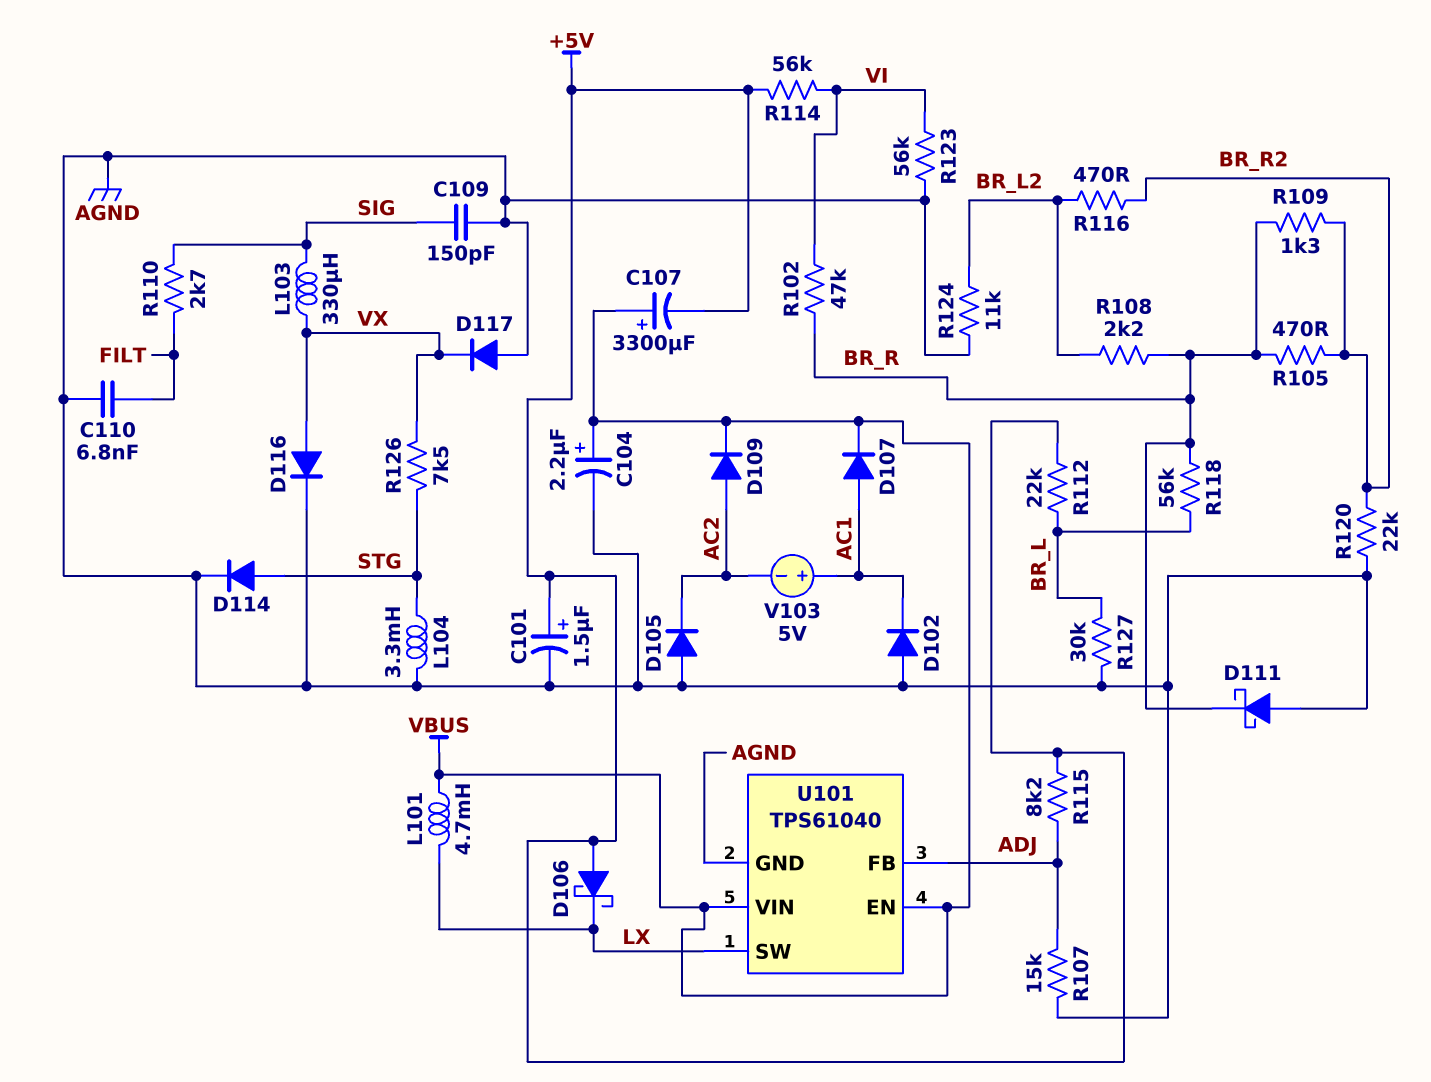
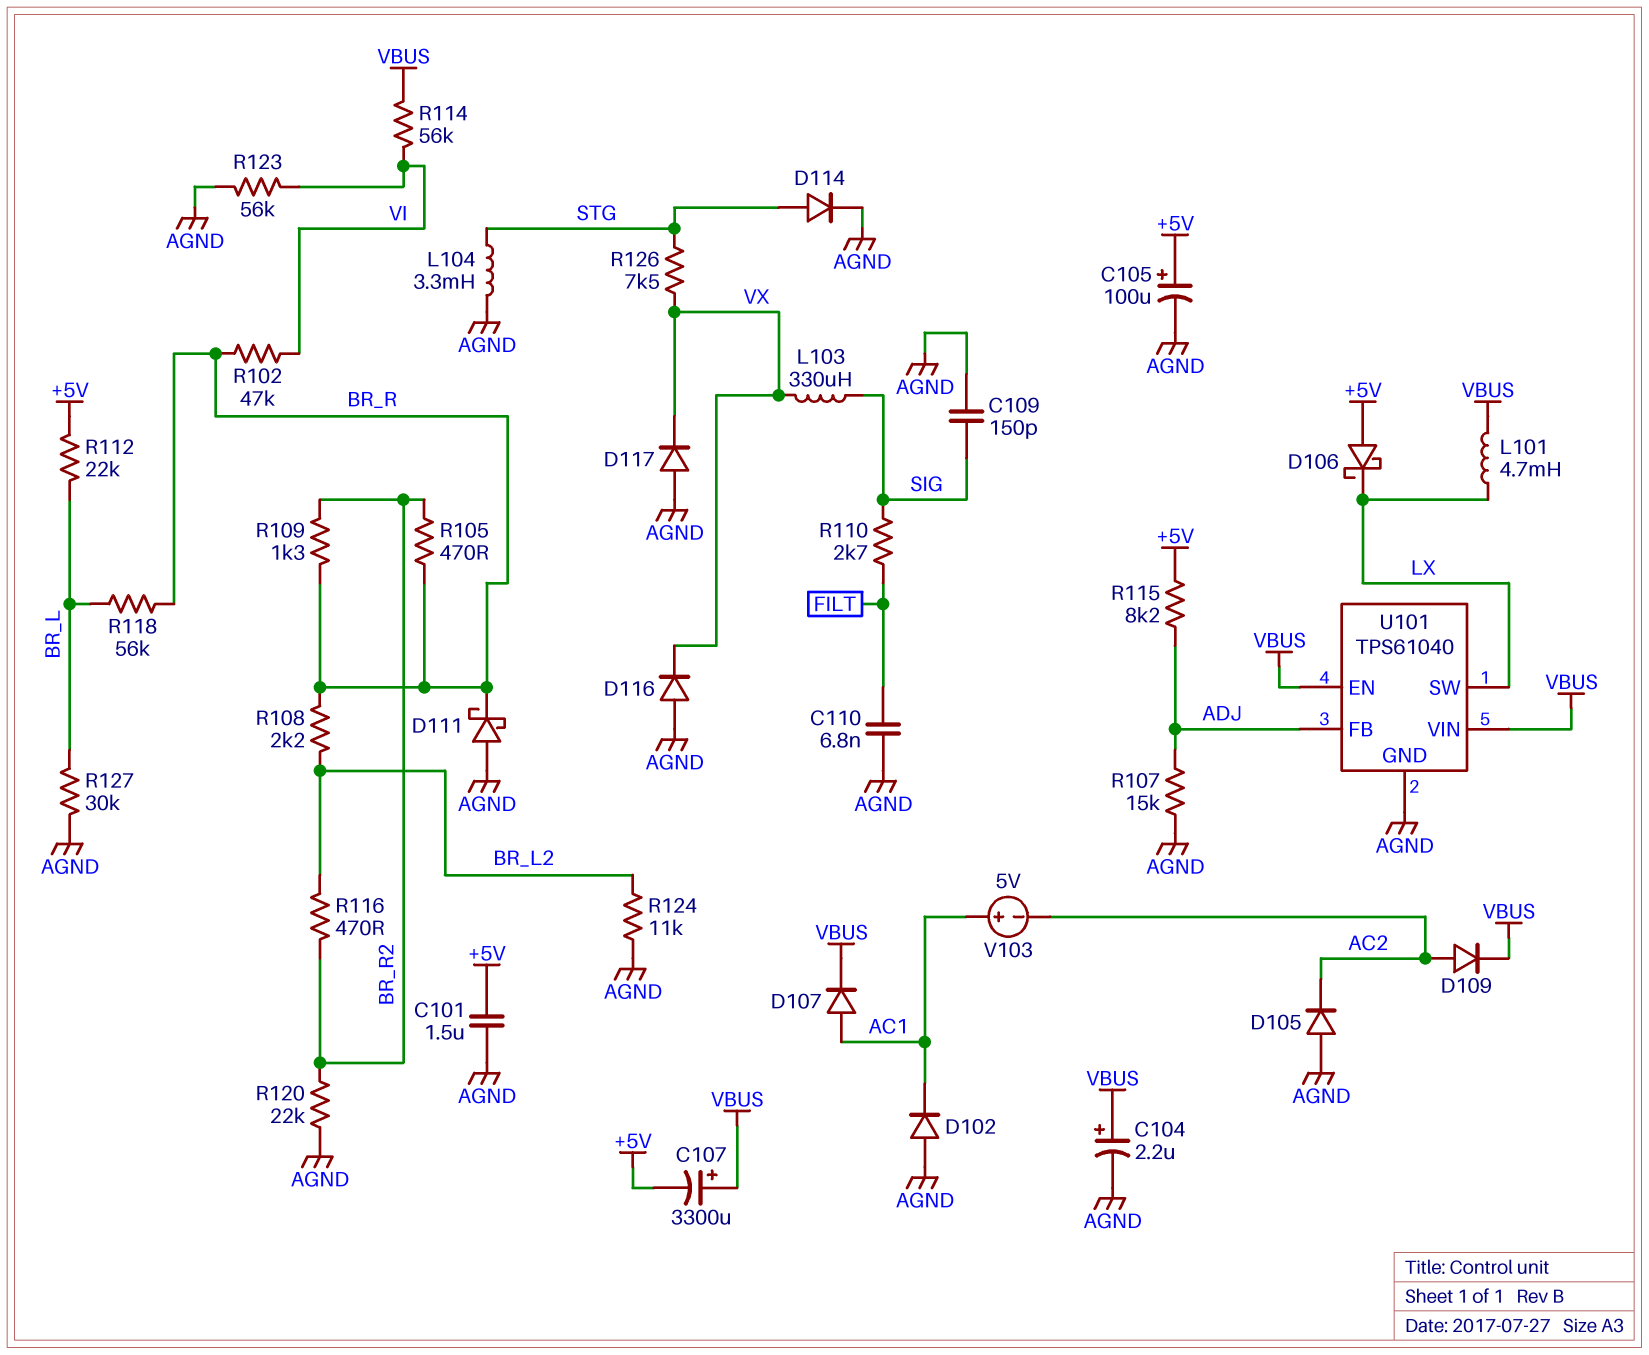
C101: 1.5uF (plus +5V, minus AGND) -> 1.5uF (+5V, AGND)
C105: none -> 100uF (plus +5V, minus AGND)
D116: diode (A VX, K AGND) -> diode (A AGND, K VX)
R114: 56k (+5V, VI) -> 56k (VBUS, VI)

